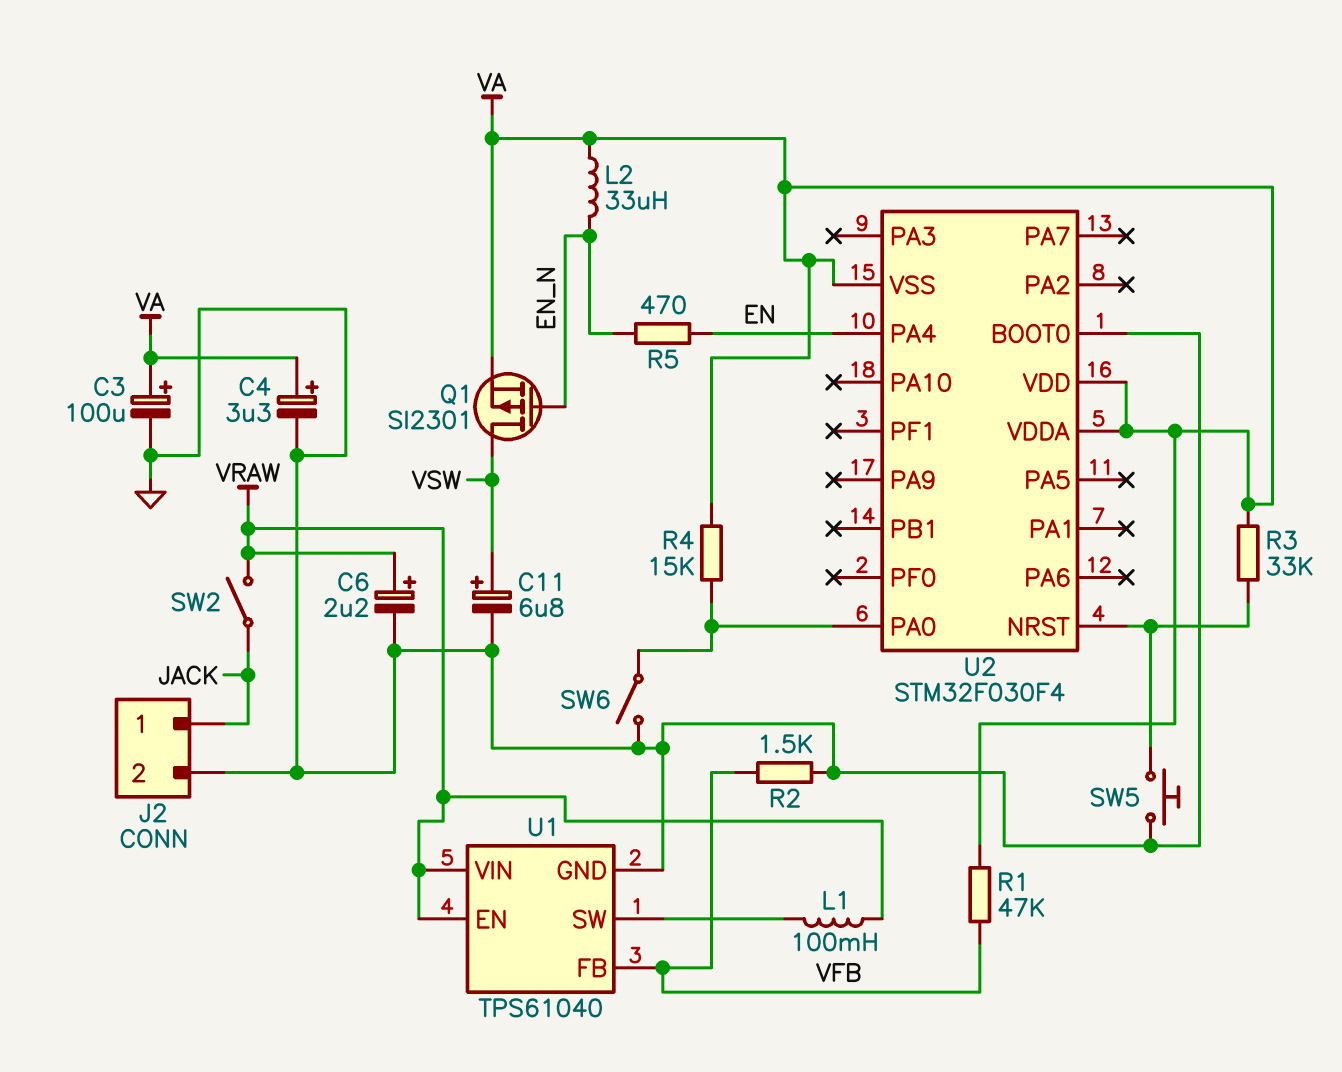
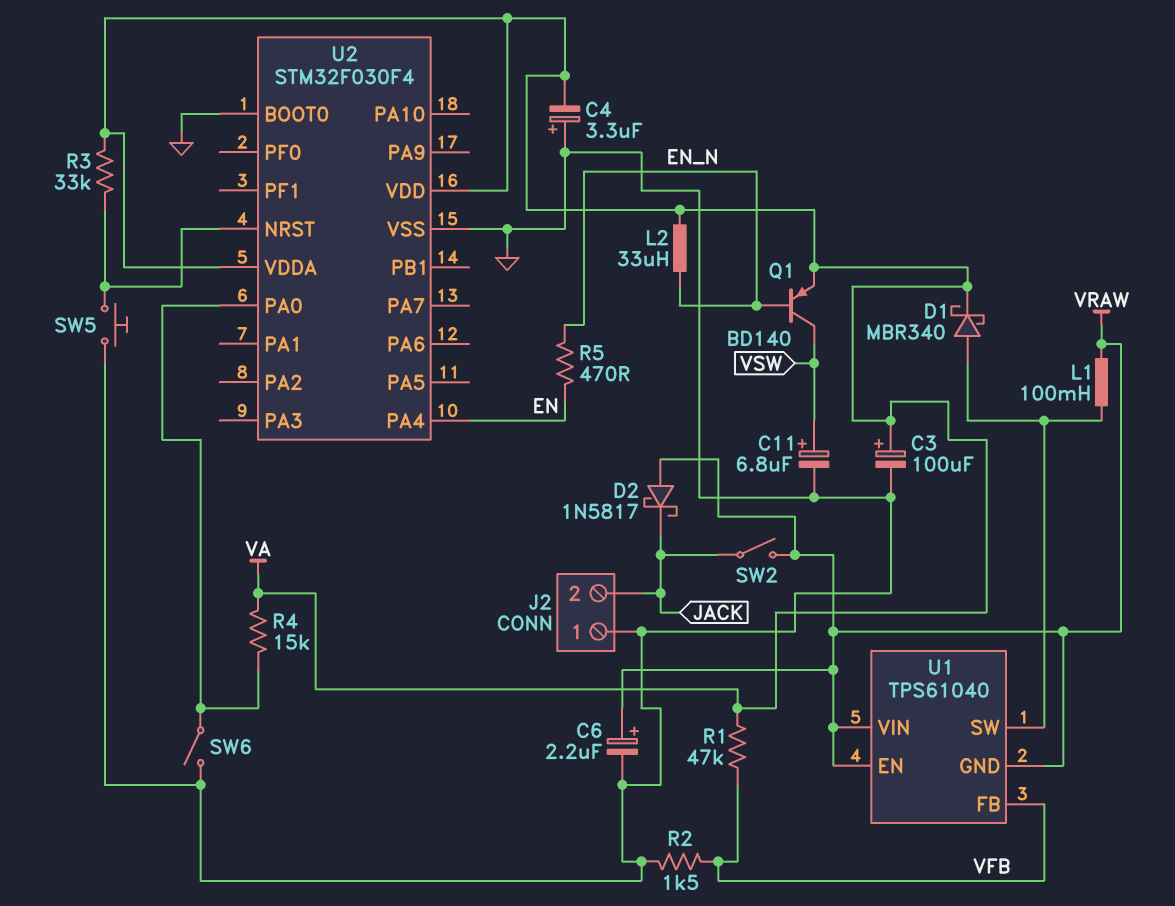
C4: 3.3uF (plus VA, minus GND) -> 3.3uF (plus GND, minus VA)
D1: none -> schottky MBR340 (A U1/SW, K VA)
D2: none -> schottky 1N5817 (A VRAW, K JACK)
J2 pin 1: JACK -> GND
J2 pin 2: GND -> JACK
Q1: PMOS SI2301 (G EN_N, D VSW, S VA) -> PNP BD140 (B EN_N, C VSW, E VA)
U1 pin GND: GND -> VRAW
U2 pin VSS: VA -> GND

